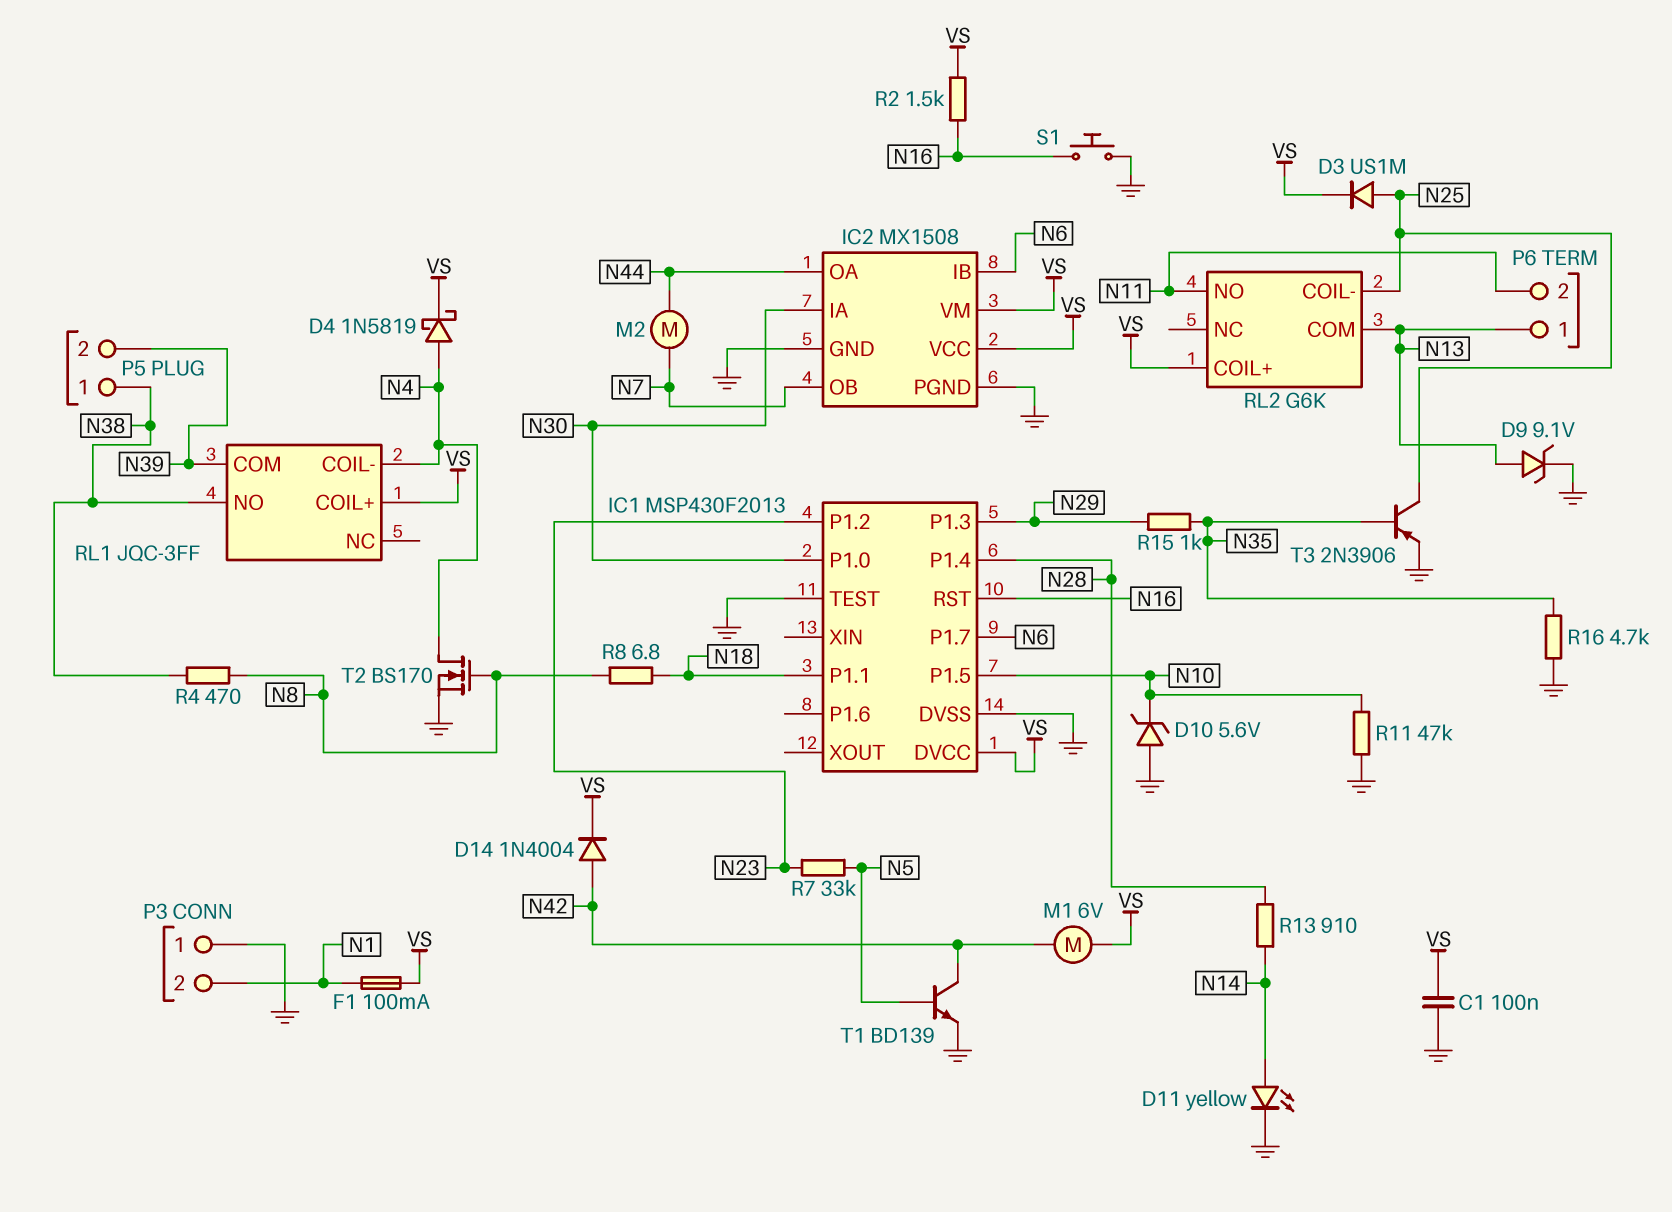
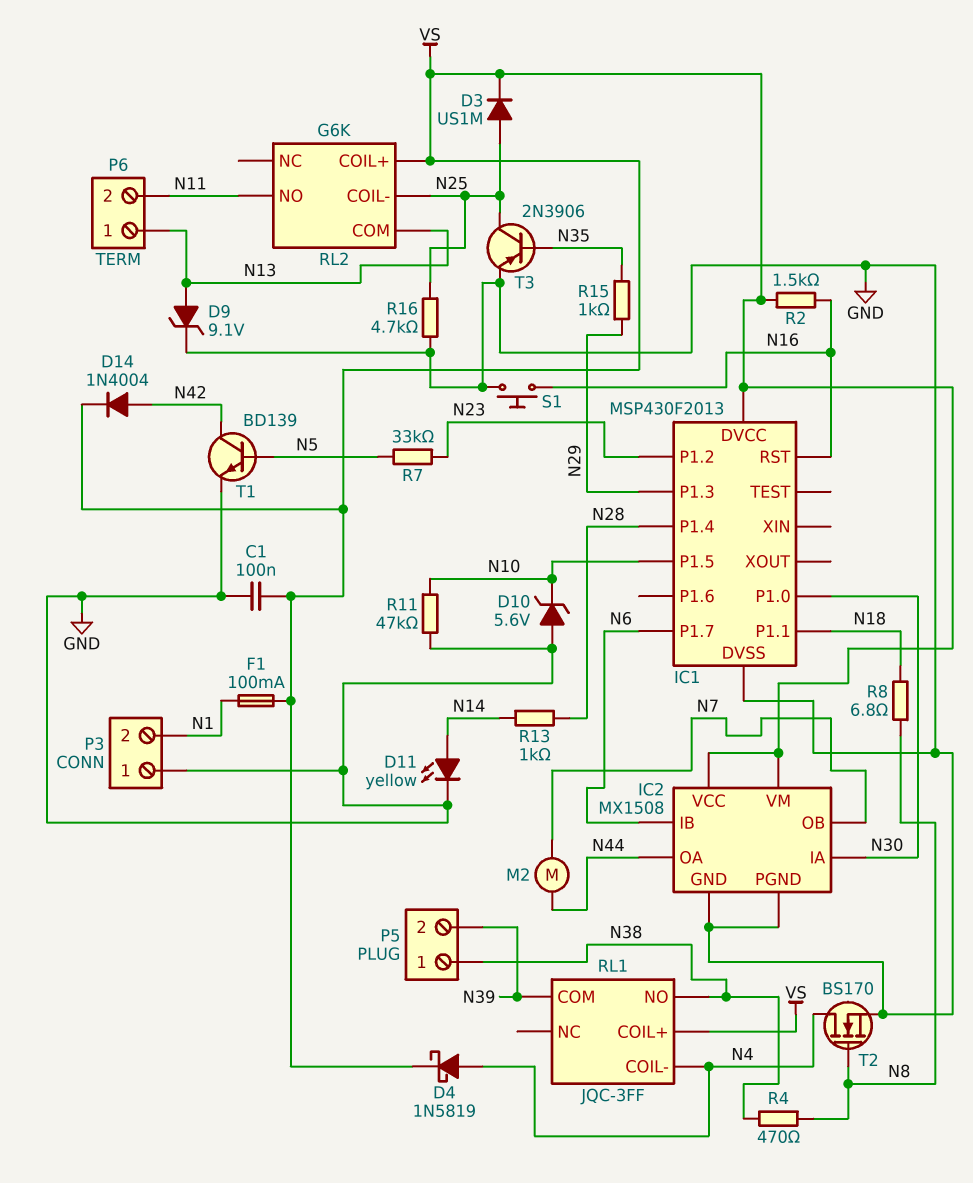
IC1 pin TEST: GND -> none
M1: motor 6V (N42, VS) -> none
R13: 910 (N14, N28) -> 1k (N14, N28)
R16: 4.7k (GND, N35) -> 4.7k (GND, N25)

